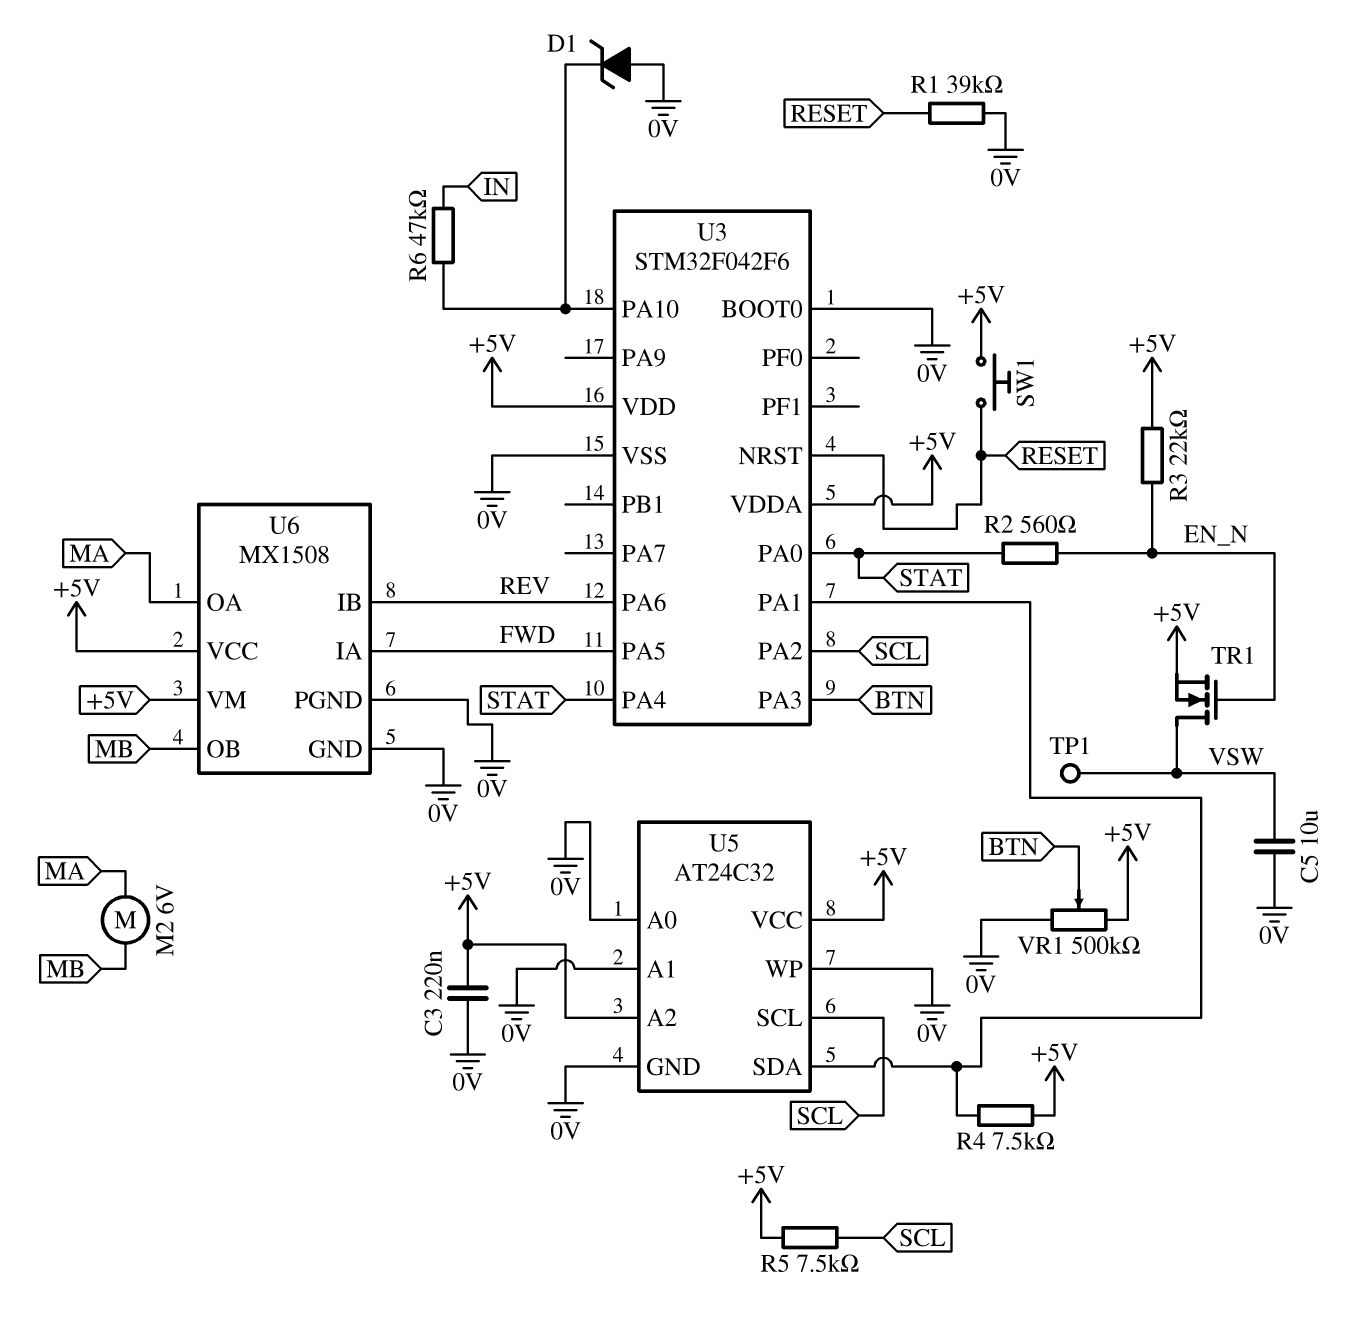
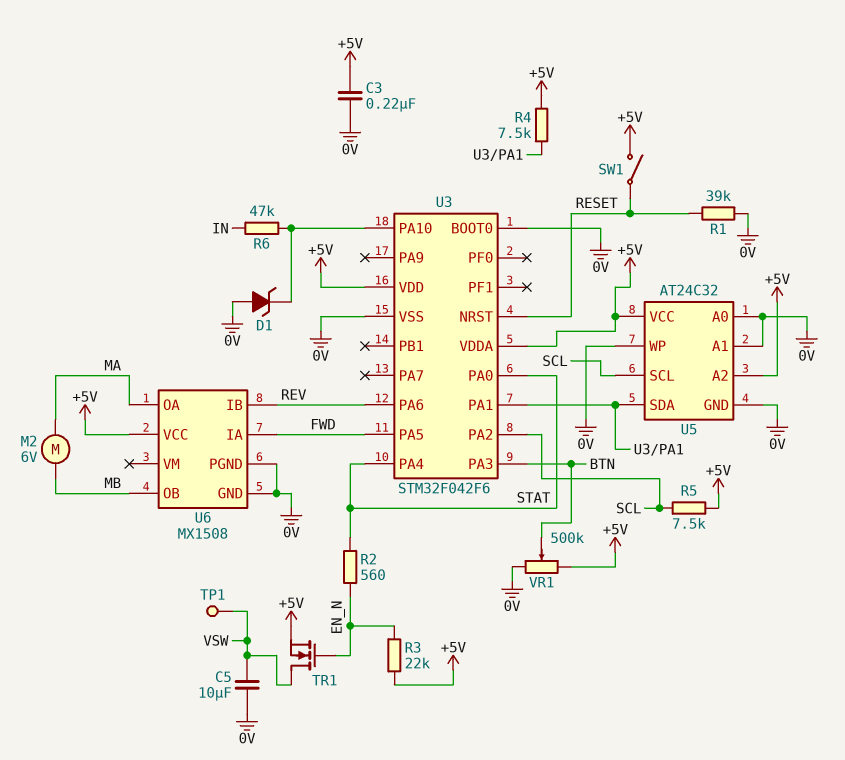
SW1: button (+5V, RESET) -> switch (+5V, RESET)
U6 pin VM: +5V -> none

